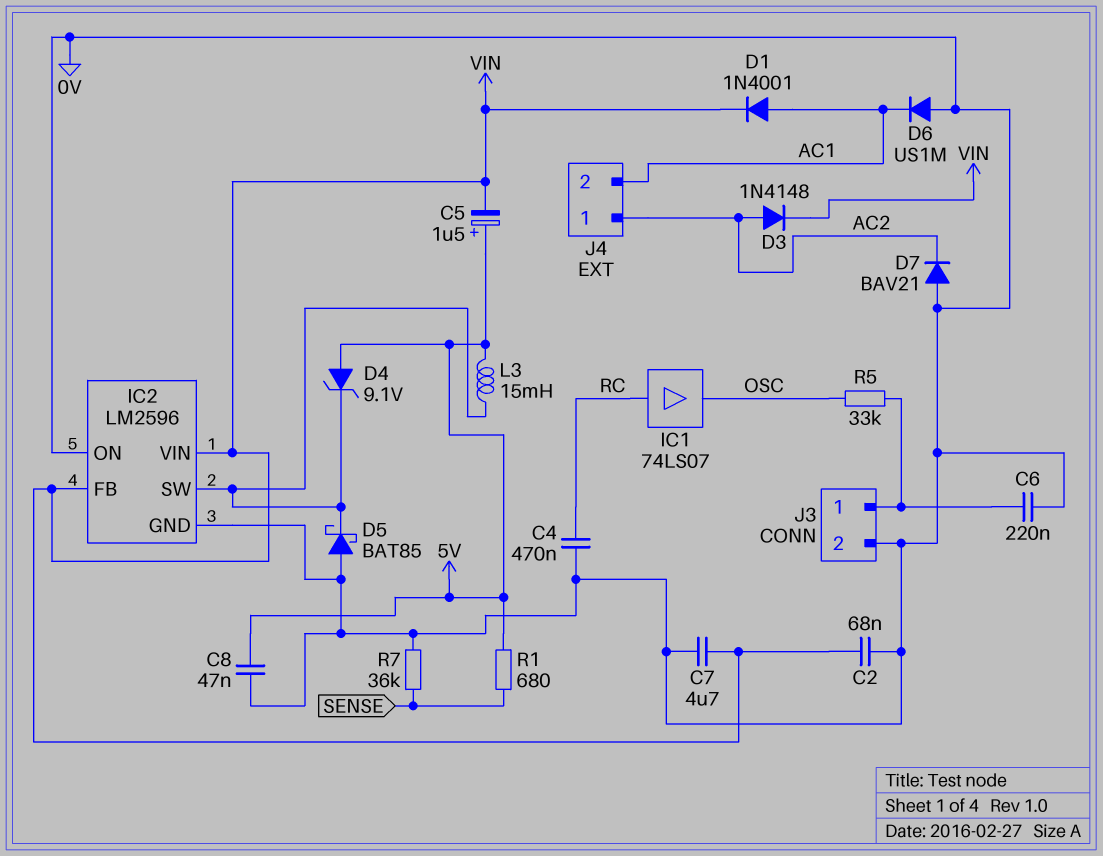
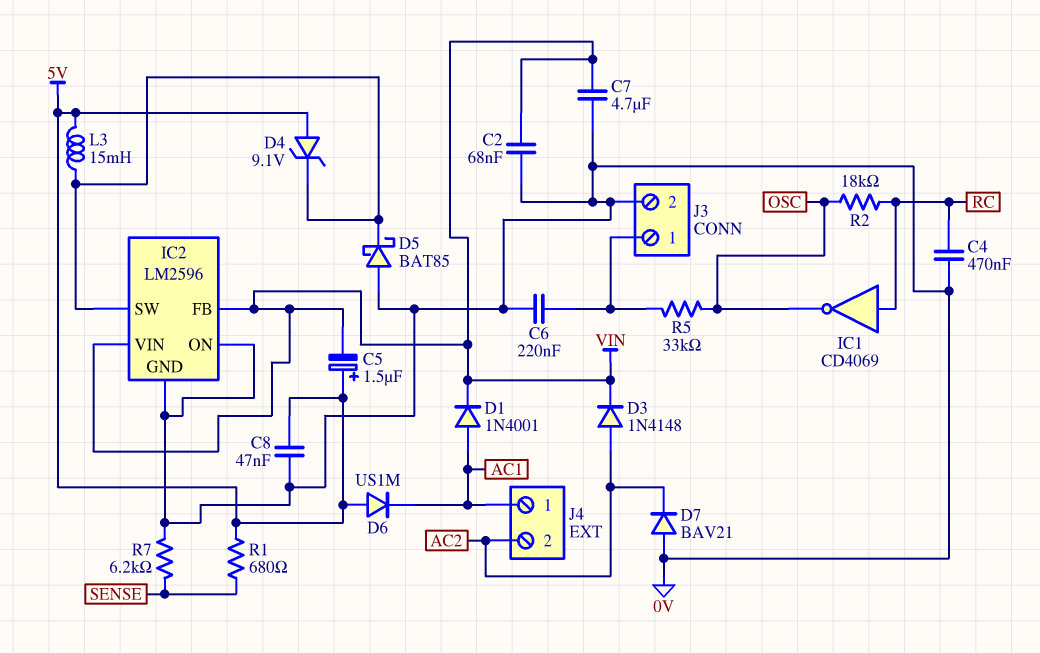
D6: diode US1M (A 0V, K AC1) -> diode US1M (A 5V, K AC1)
IC1: buffer 74LS07 (in RC, out OSC) -> NOT CD4069 (in RC, out OSC)
J4 pin 1: AC2 -> AC1
J4 pin 2: AC1 -> AC2
R2: none -> 18k (OSC, RC)
R7: 36k (0V, SENSE) -> 6.2k (0V, SENSE)

